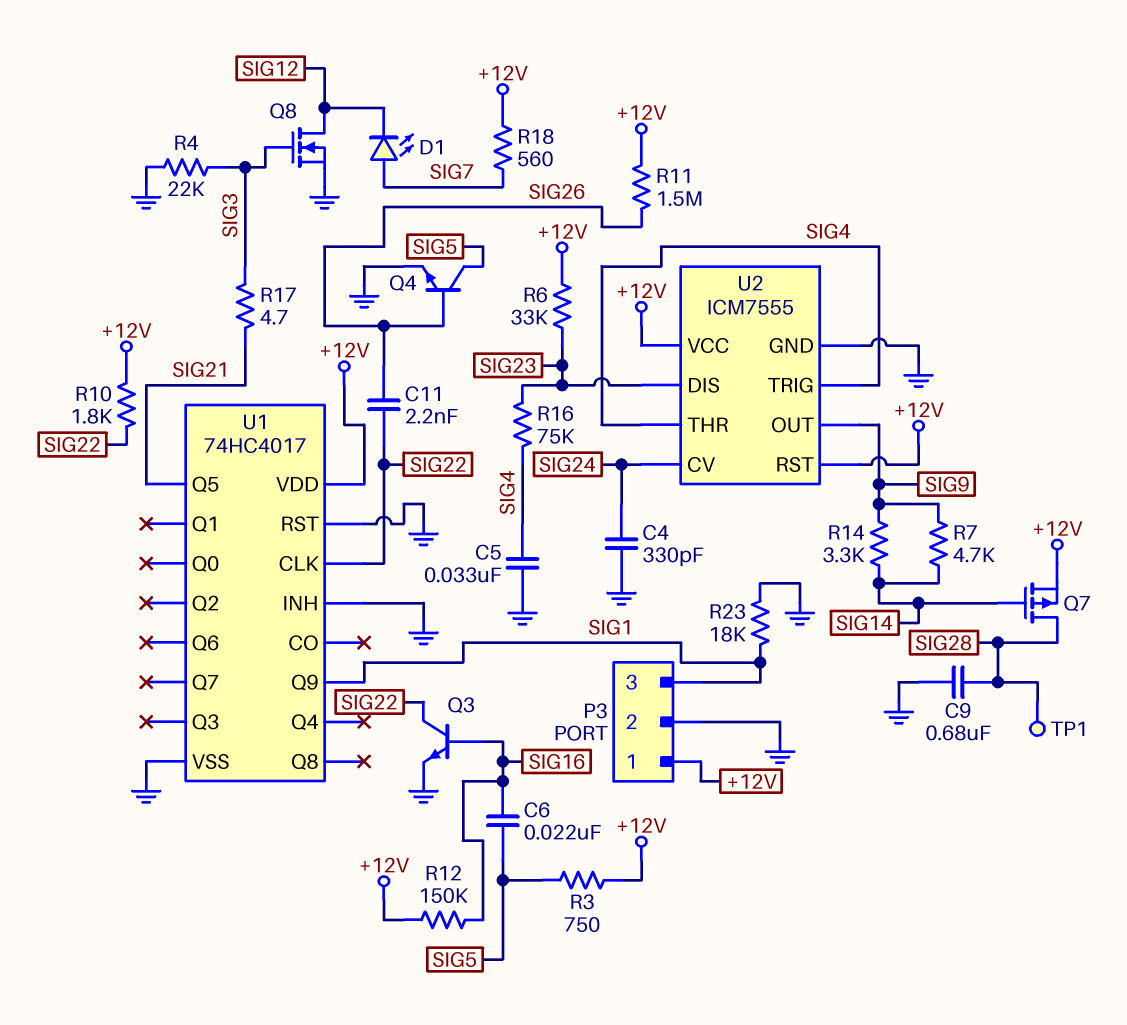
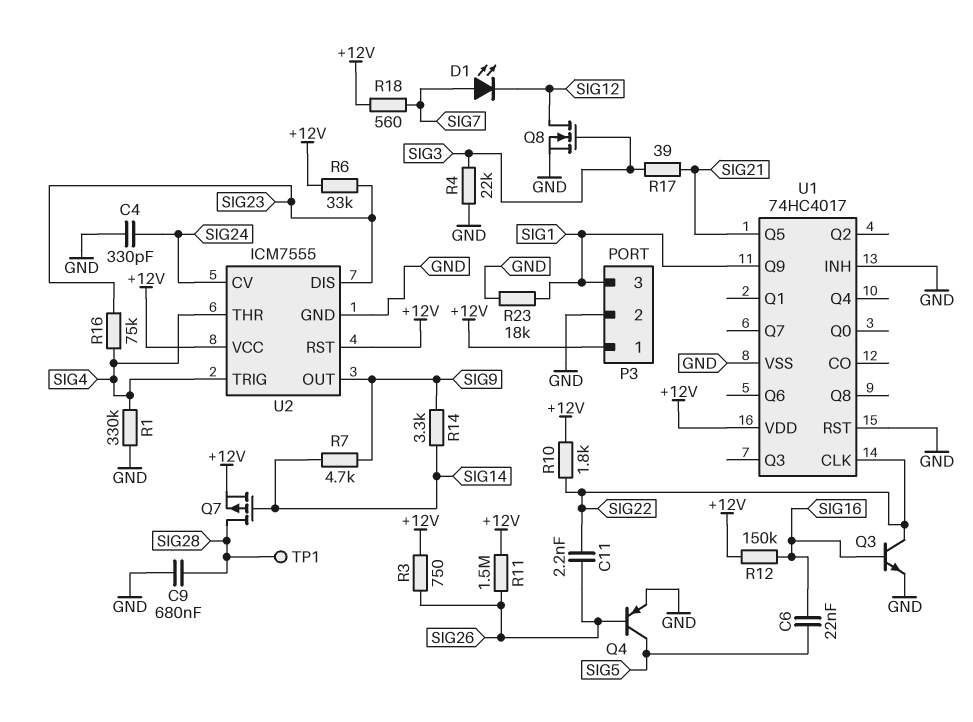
C5: 33nF (GND, SIG4) -> none
Q4: NPN (B SIG26, C SIG5, E GND) -> PNP (B SIG26, C SIG5, E GND)
R1: none -> 330k (GND, SIG4)
R3: 750 (+12V, SIG5) -> 750 (+12V, SIG26)
R17: 4.7 (SIG3, SIG21) -> 39 (SIG3, SIG21)

